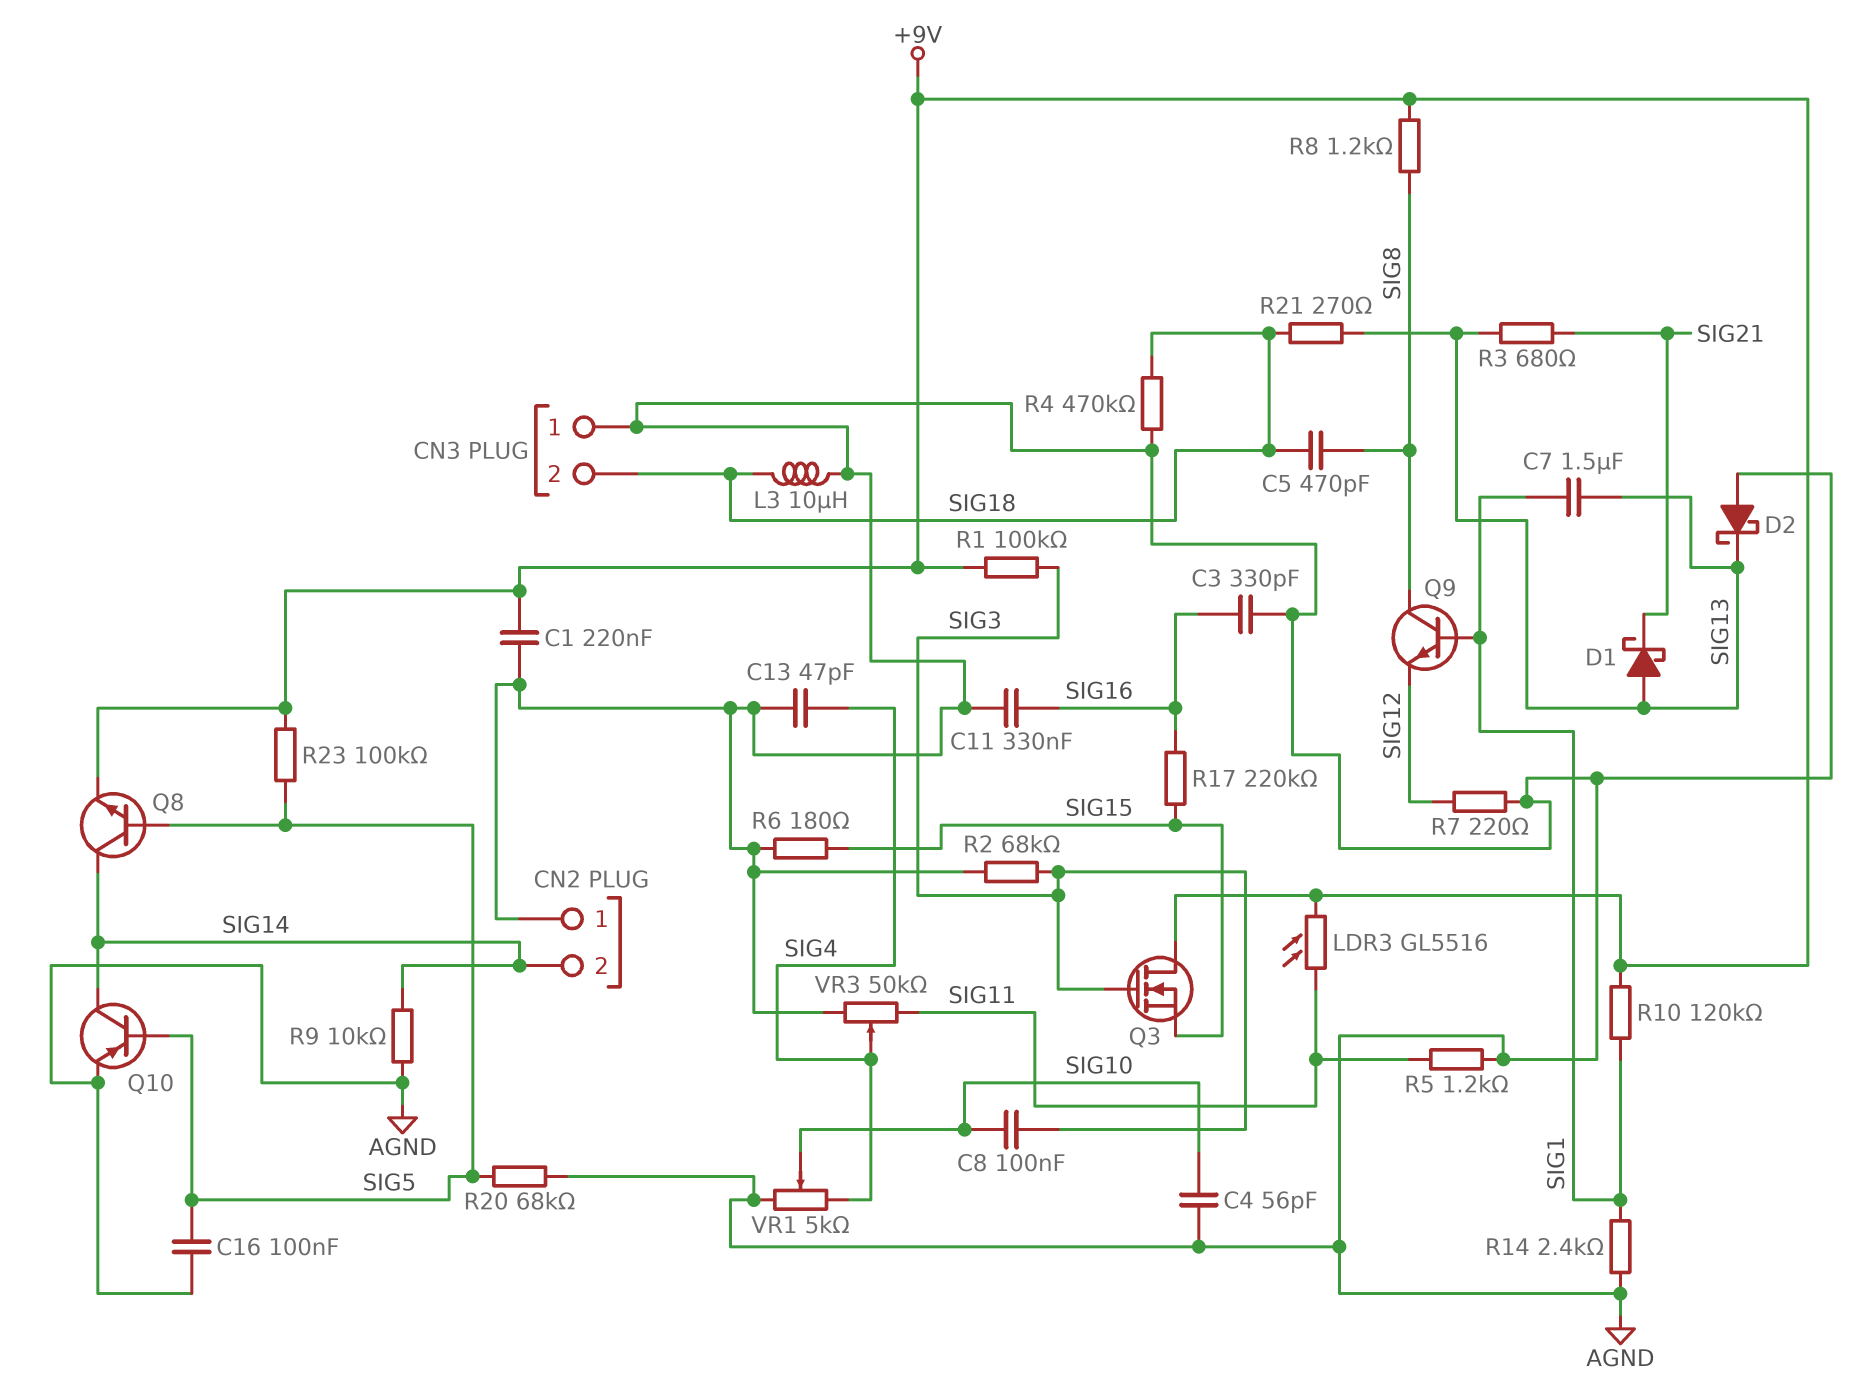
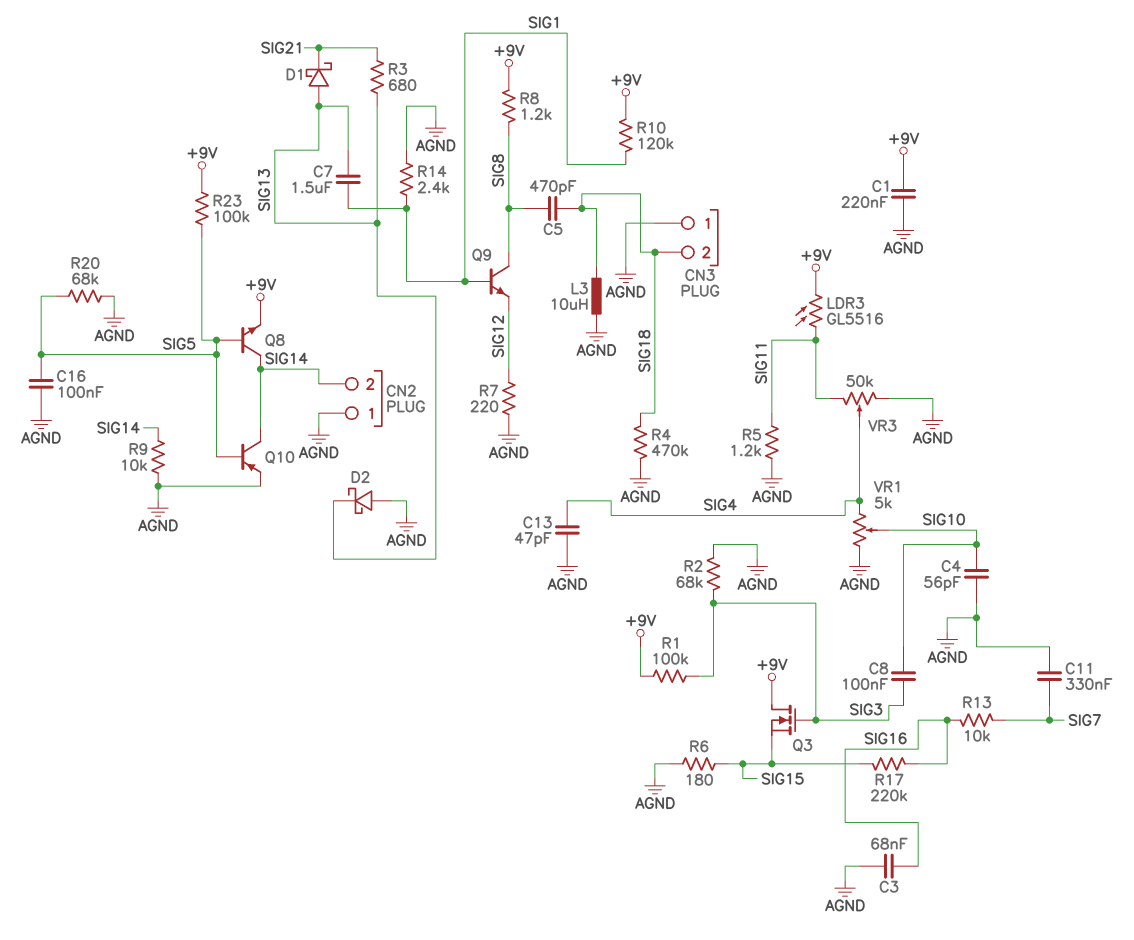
C3: 330pF (AGND, SIG16) -> 68nF (AGND, SIG16)
C11: 330nF (AGND, SIG16) -> 330nF (AGND, SIG7)
R13: none -> 10k (SIG7, SIG16)
R21: 270 (SIG13, SIG18) -> none

